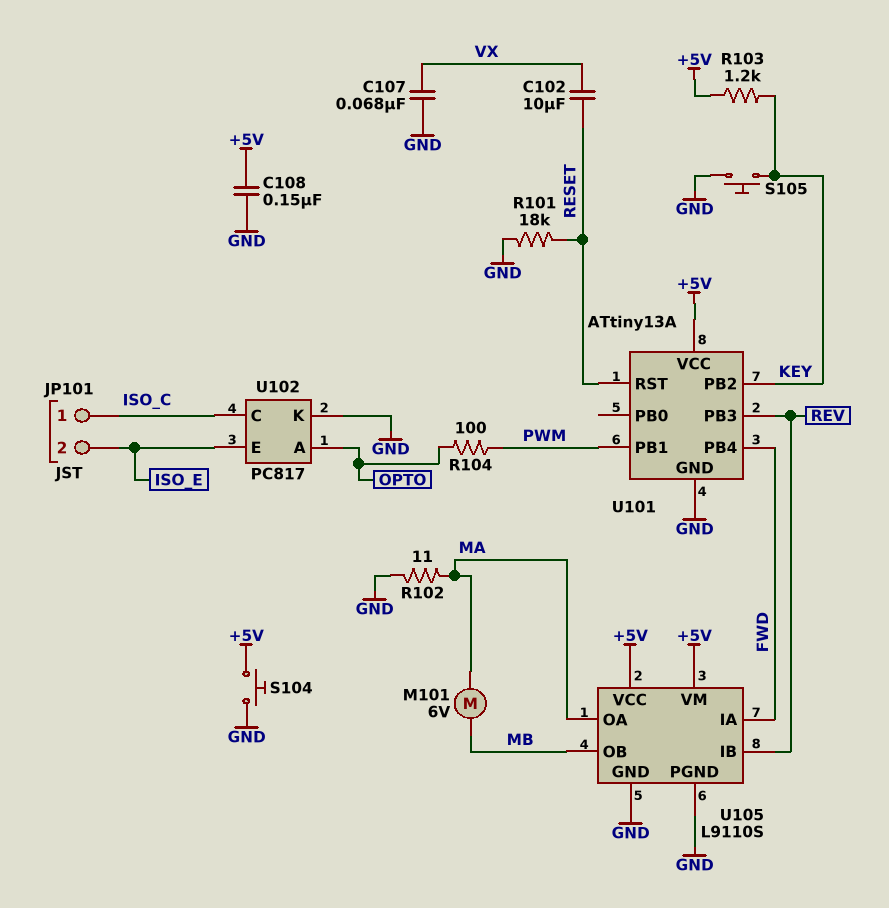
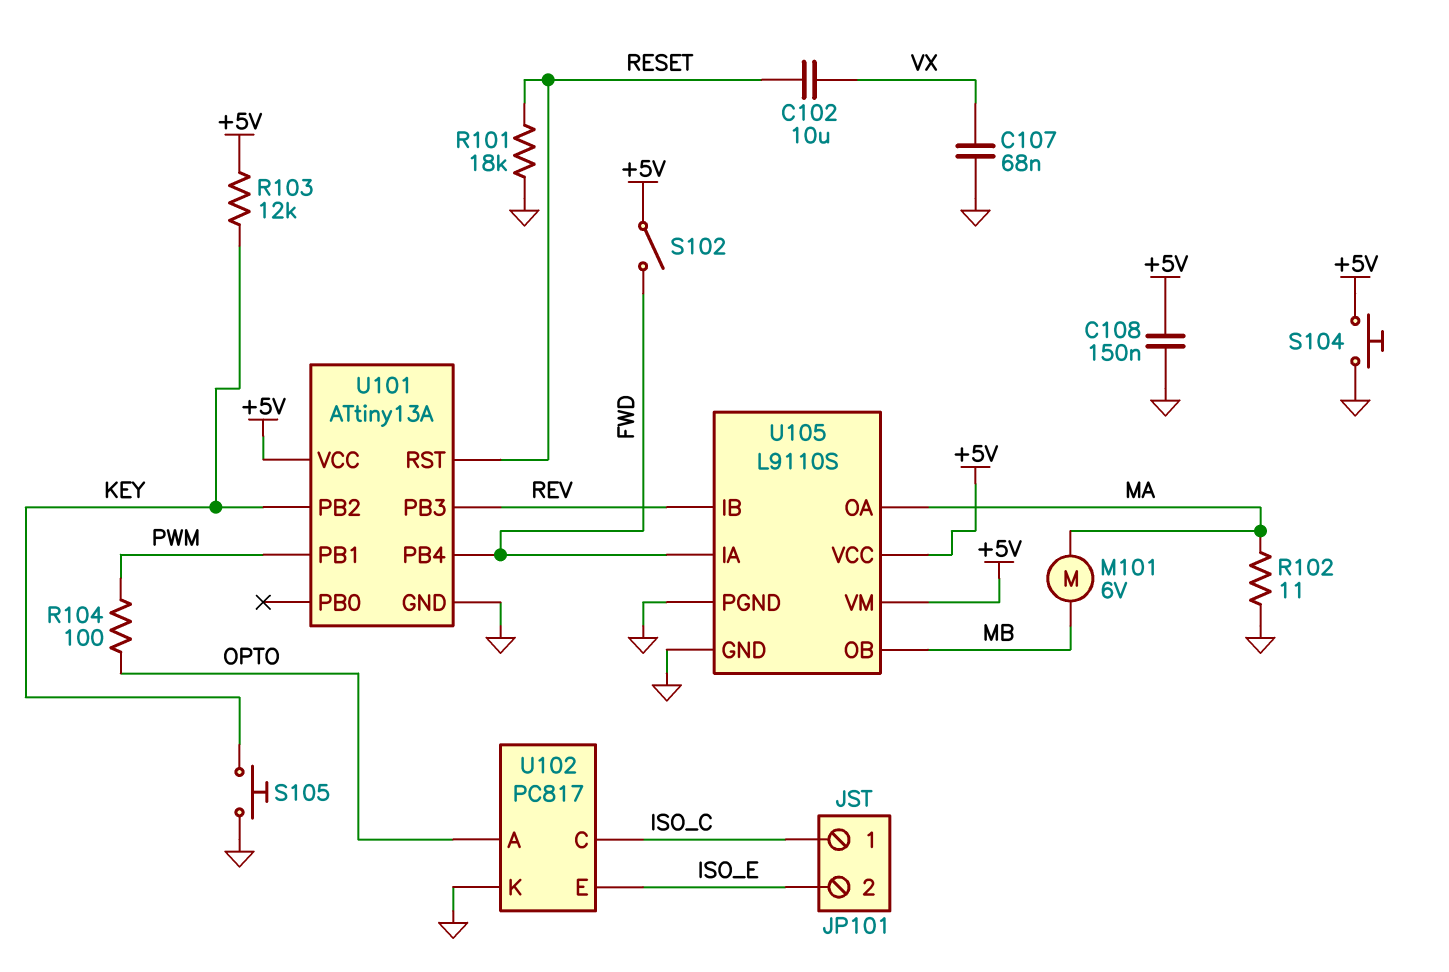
R103: 1.2k (+5V, KEY) -> 12k (+5V, KEY)
S102: none -> switch (+5V, FWD)

